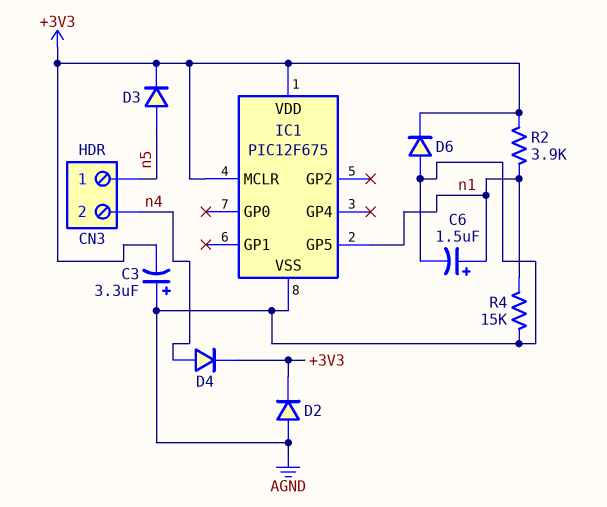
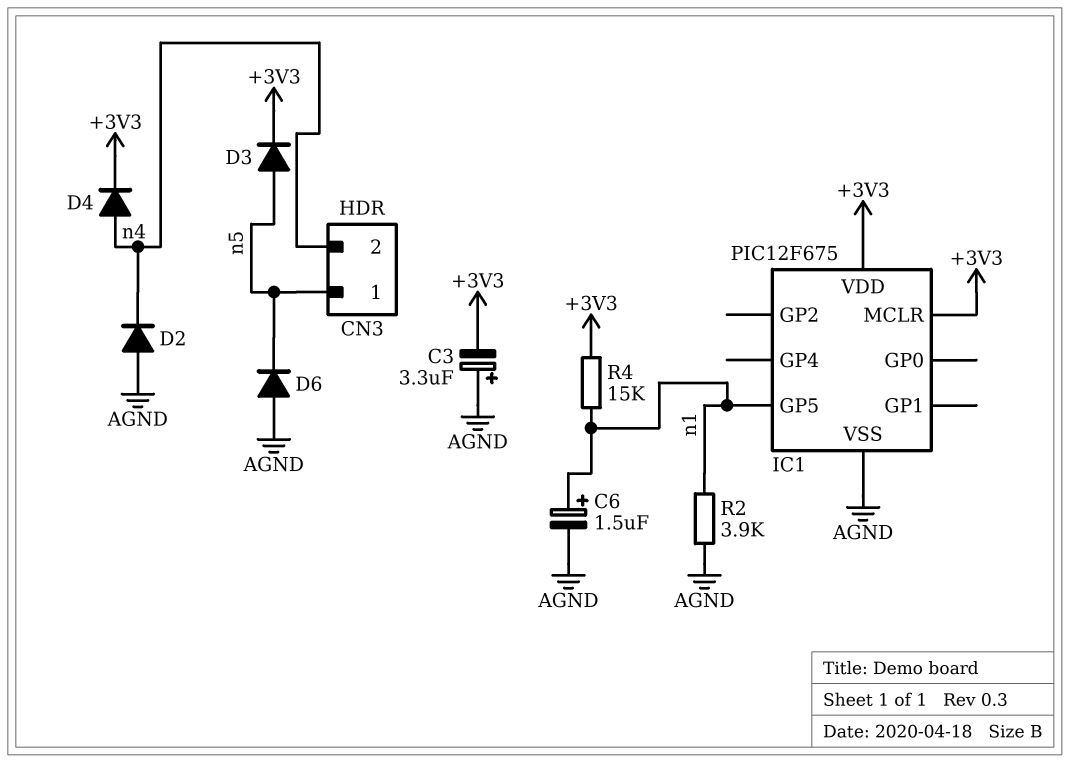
D2: diode (A AGND, K +3V3) -> diode (A AGND, K n4)
D6: diode (A AGND, K +3V3) -> diode (A AGND, K n5)
R2: 3.9k (+3V3, n1) -> 3.9k (AGND, n1)
R4: 15k (AGND, n1) -> 15k (+3V3, n1)

